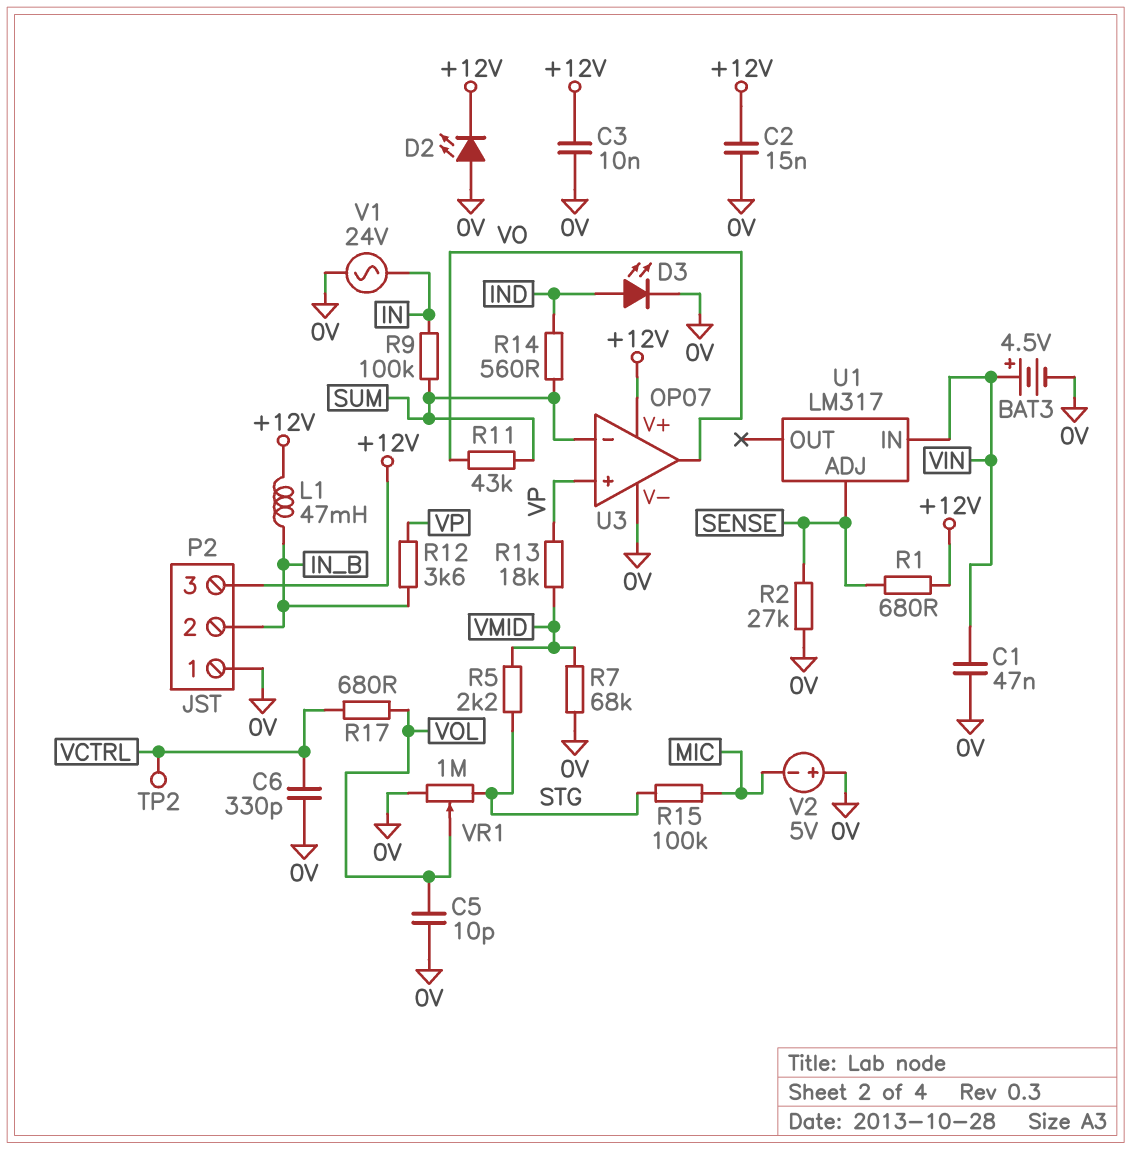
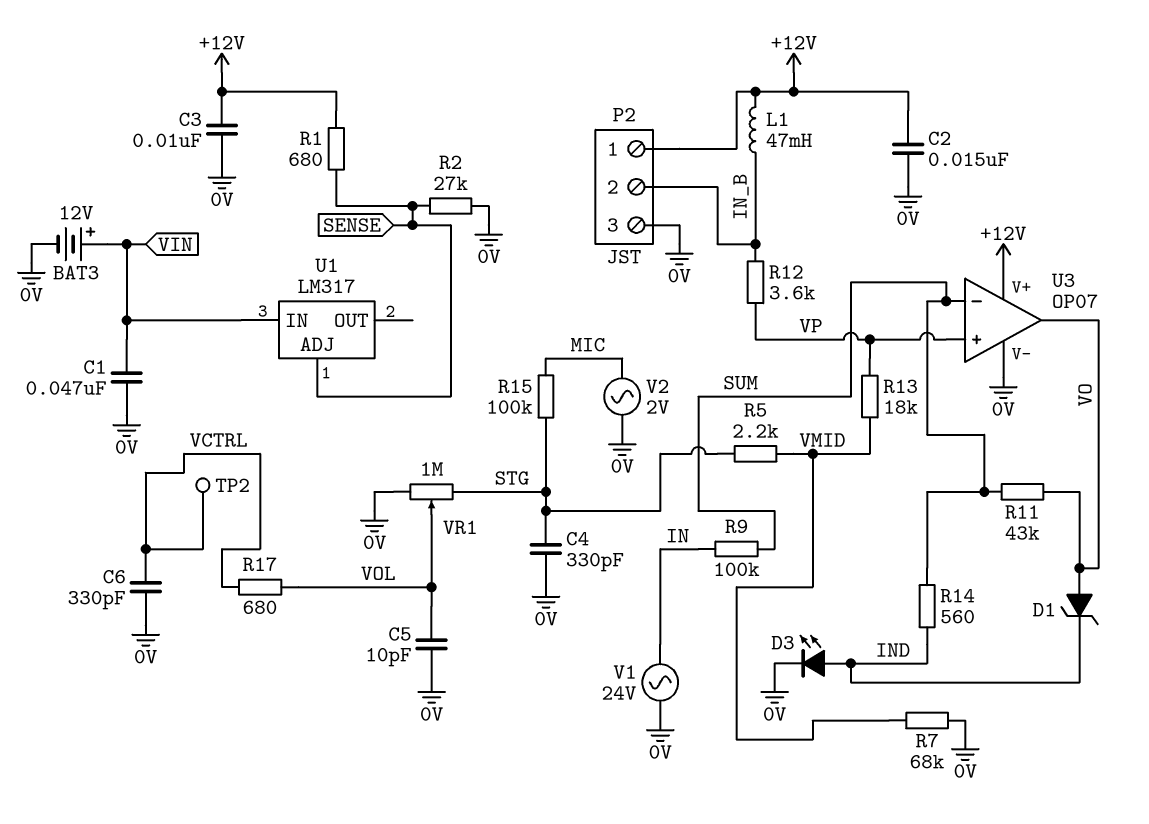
BAT3: 4.5V (plus VIN, minus 0V) -> 12V (plus VIN, minus 0V)
C4: none -> 330pF (0V, STG)
D1: none -> zener (A VO, K IND)
D2: LED (A 0V, K +12V) -> none
P2 pin 1: 0V -> +12V
P2 pin 3: +12V -> 0V
V2: 5V (plus 0V, minus MIC) -> AC 2V (0V, MIC)

